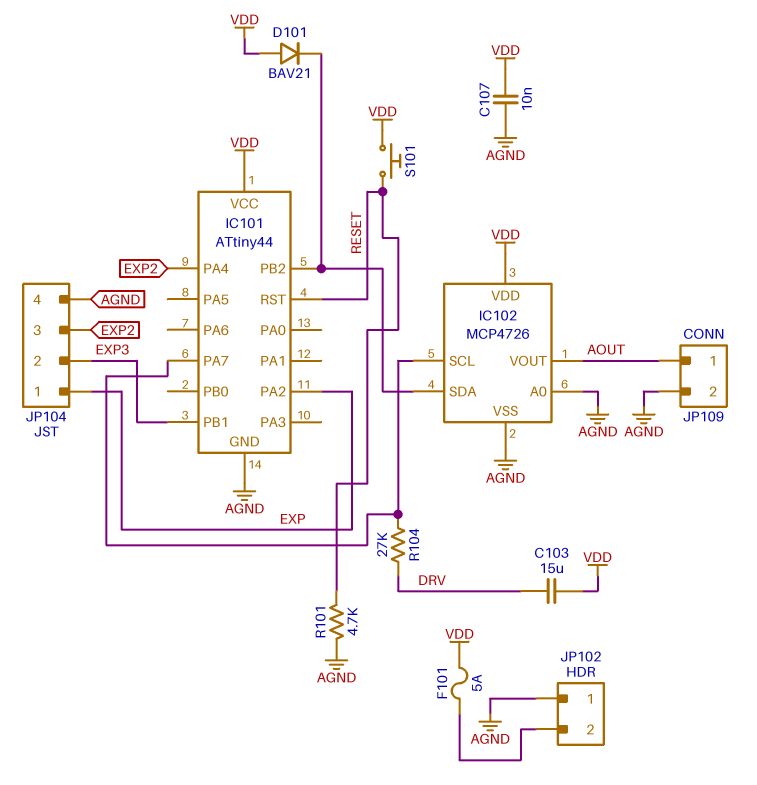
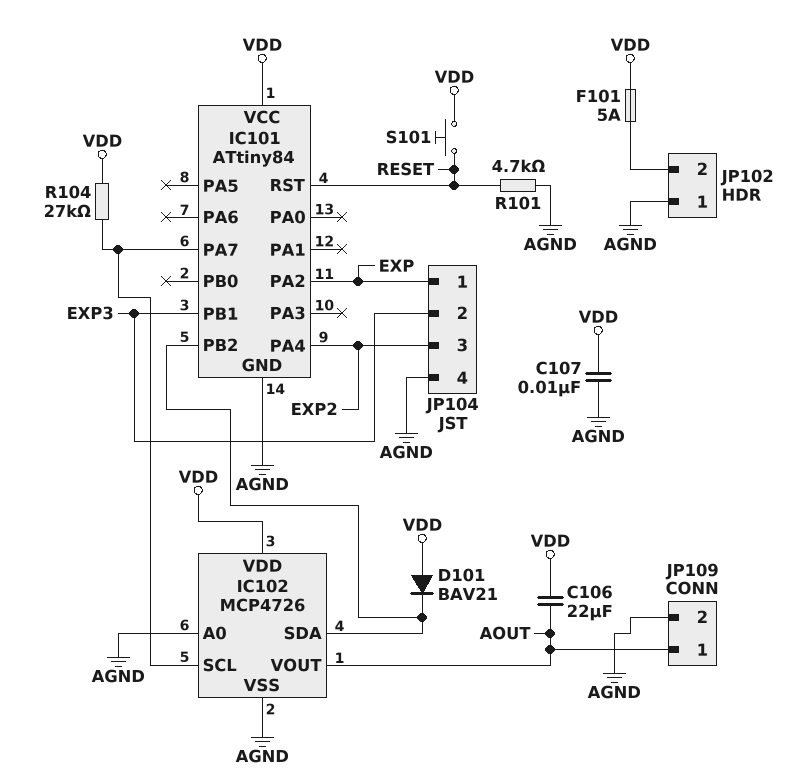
C103: 15uF (DRV, VDD) -> none
C106: none -> 22uF (AOUT, VDD)
IC101: ATtiny44 -> ATtiny84
R104: 27k (DRV, IC101/PA7) -> 27k (IC101/PA7, VDD)

